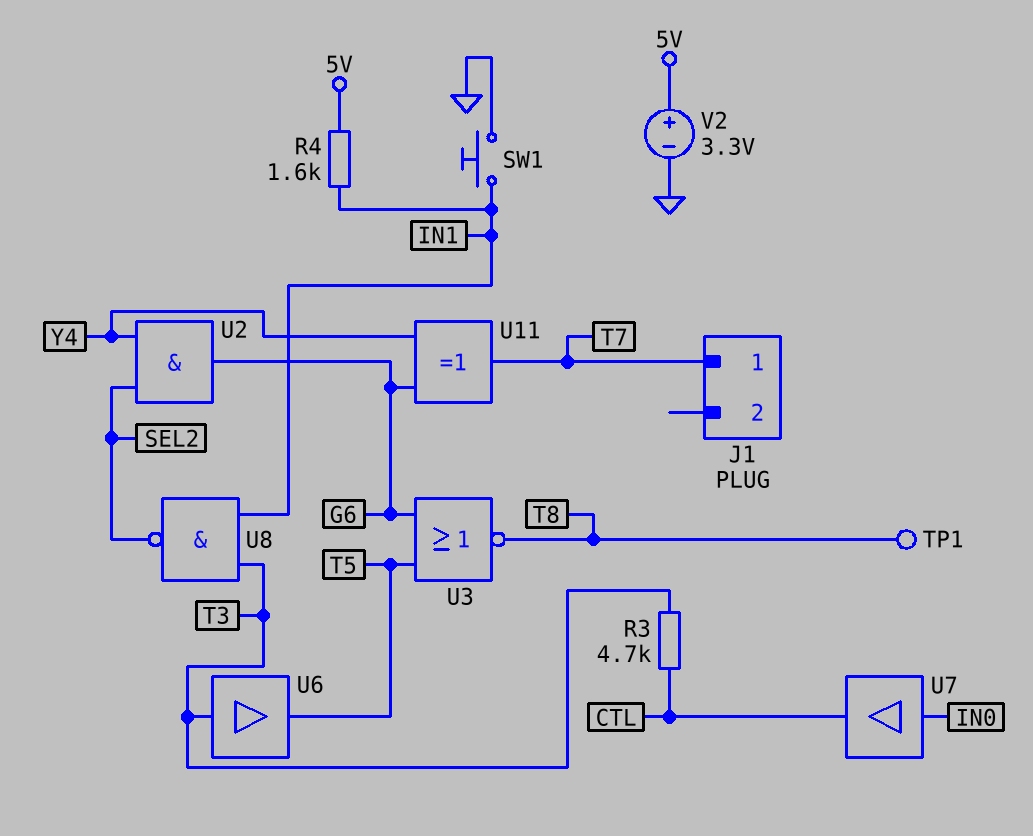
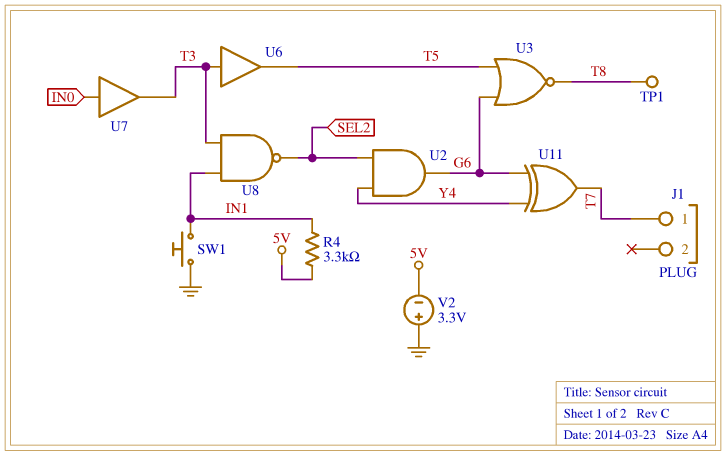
R3: 4.7k (CTL, T3) -> none
R4: 1.6k (5V, IN1) -> 3.3k (5V, IN1)
U7: buffer (in IN0, out CTL) -> buffer (in IN0, out T3)
V2: 3.3V (plus 5V, minus GND) -> 3.3V (plus GND, minus 5V)

